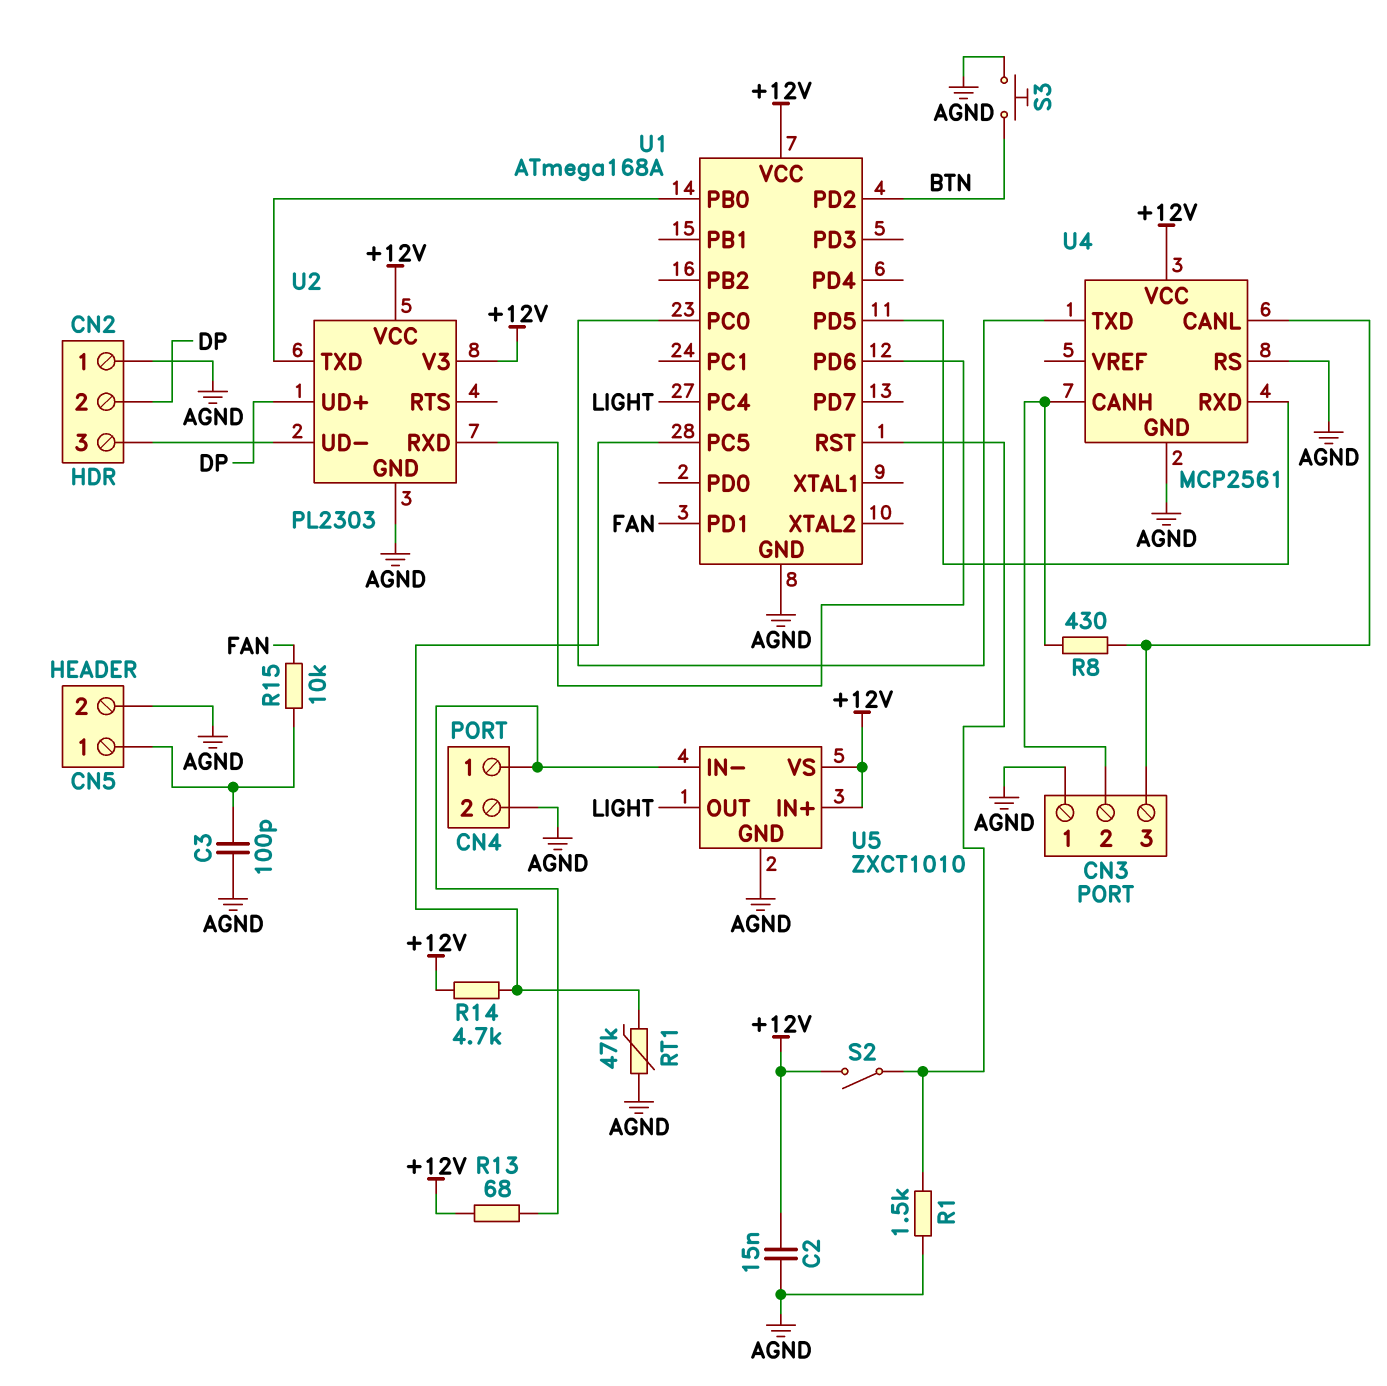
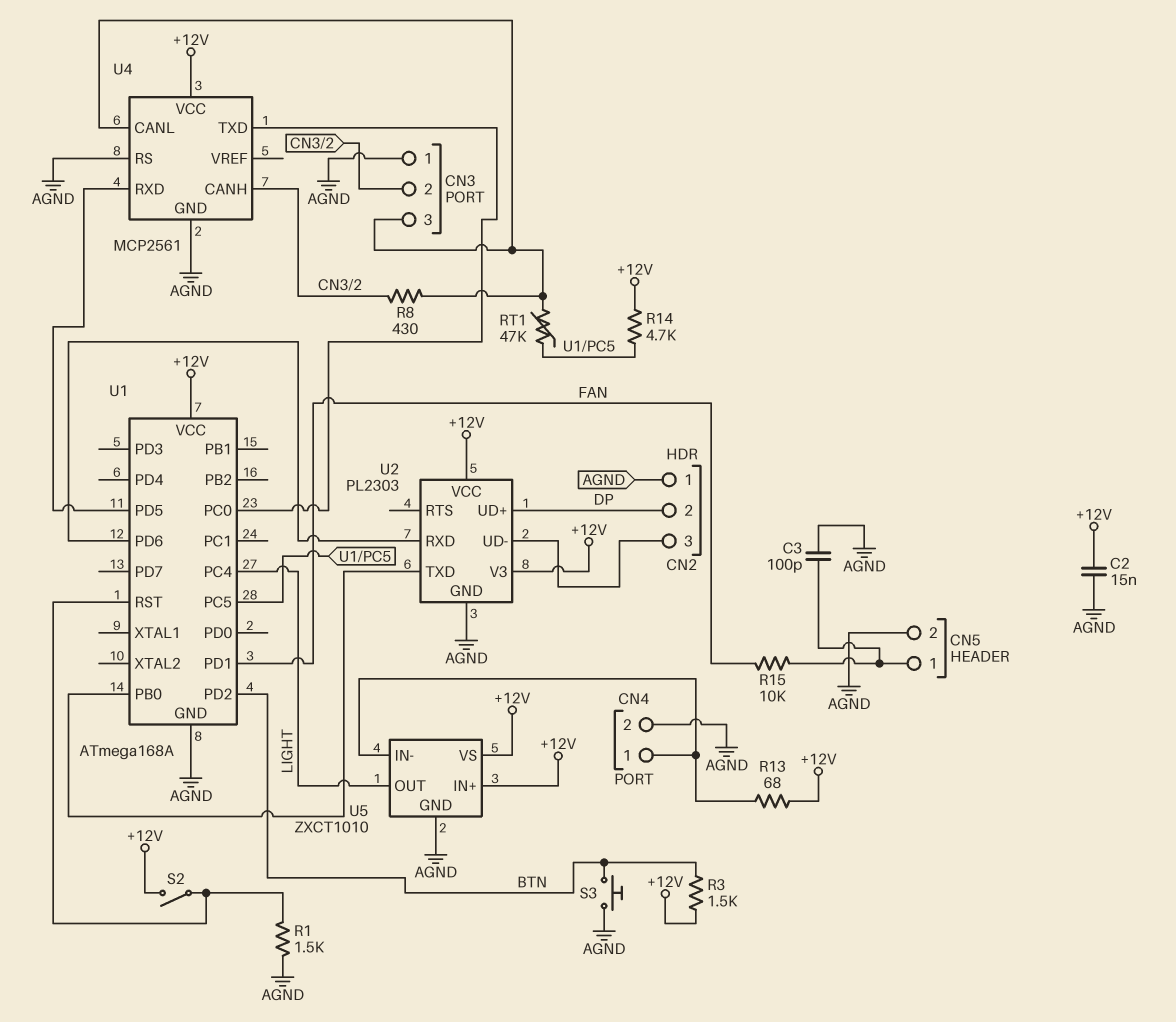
R3: none -> 1.5k (+12V, BTN)
RT1: 47k (AGND, U1/PC5) -> 47k (CN3/3, U1/PC5)

